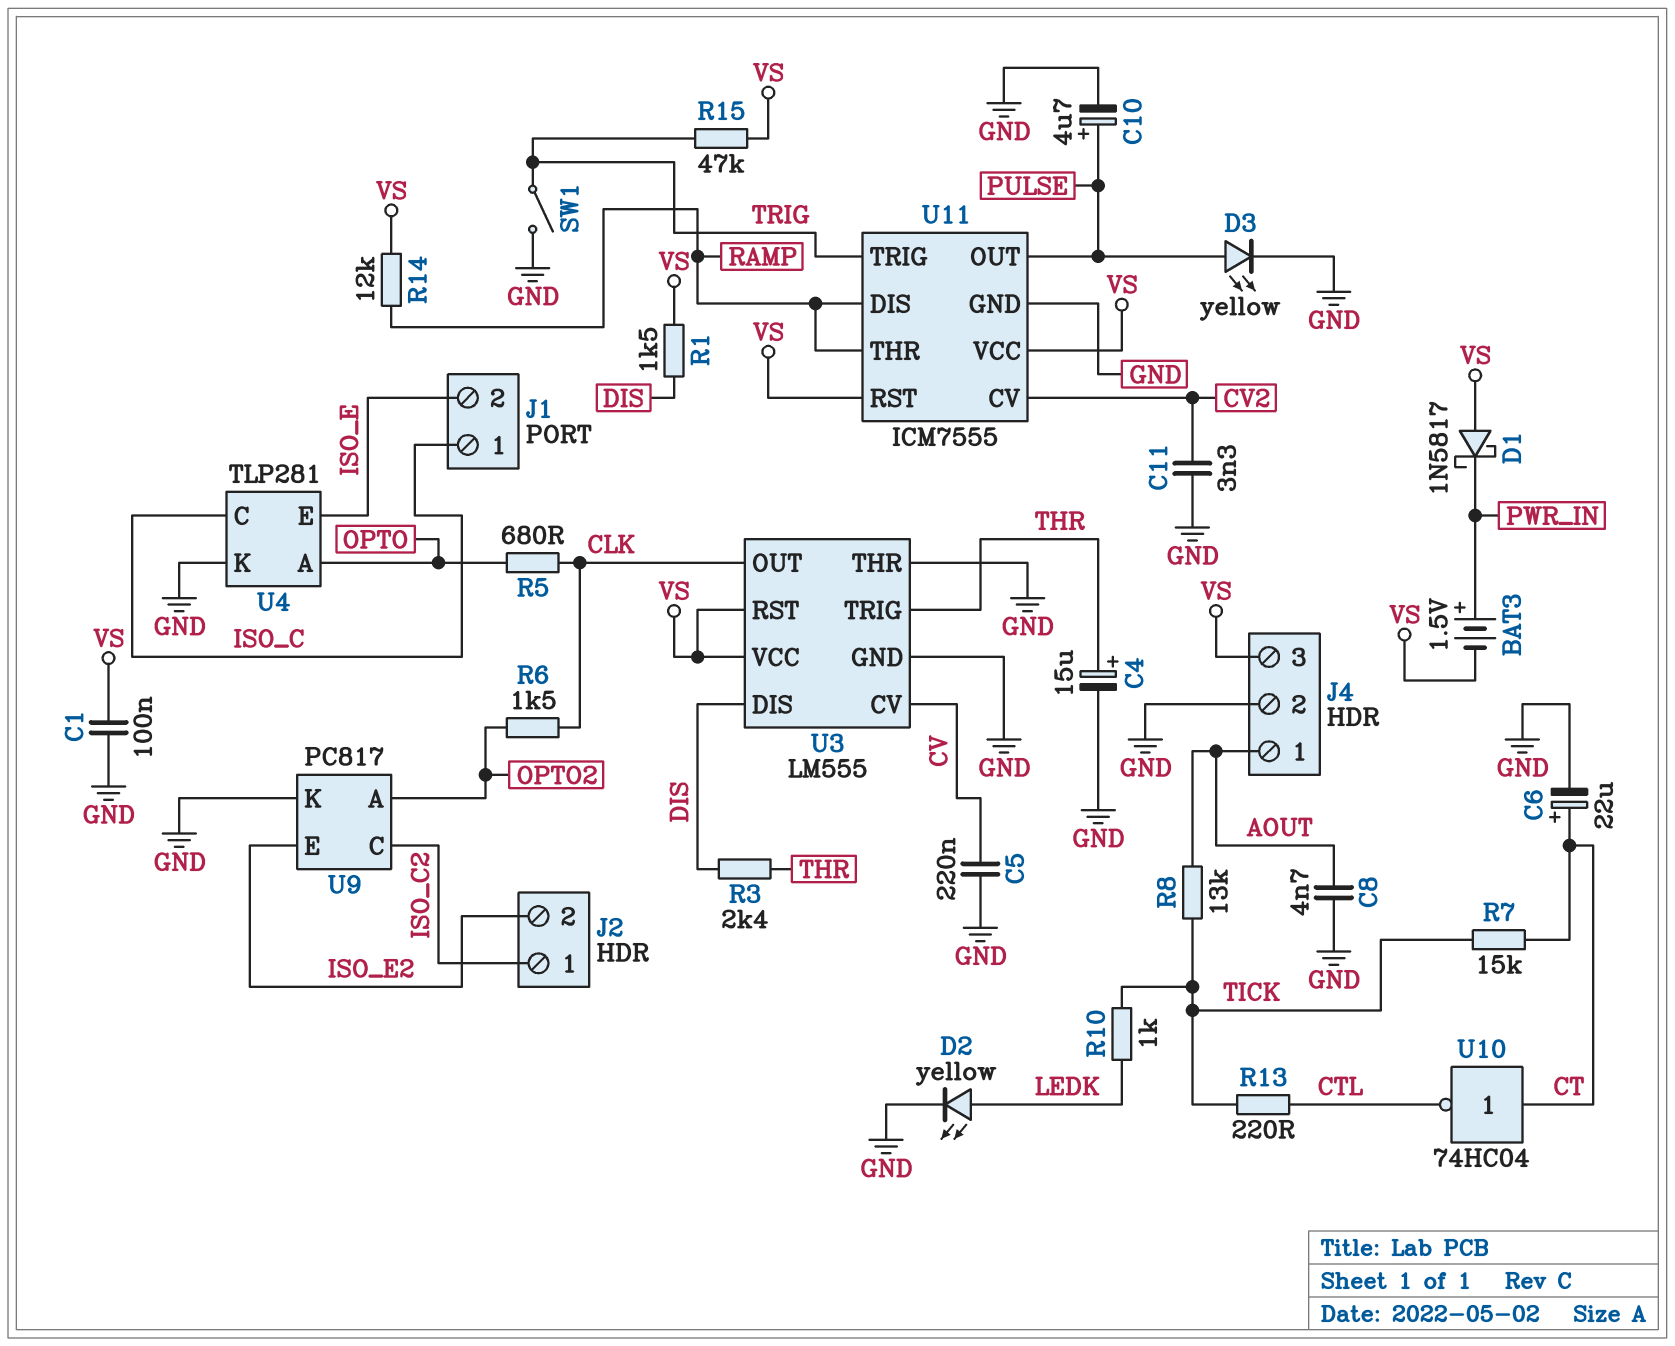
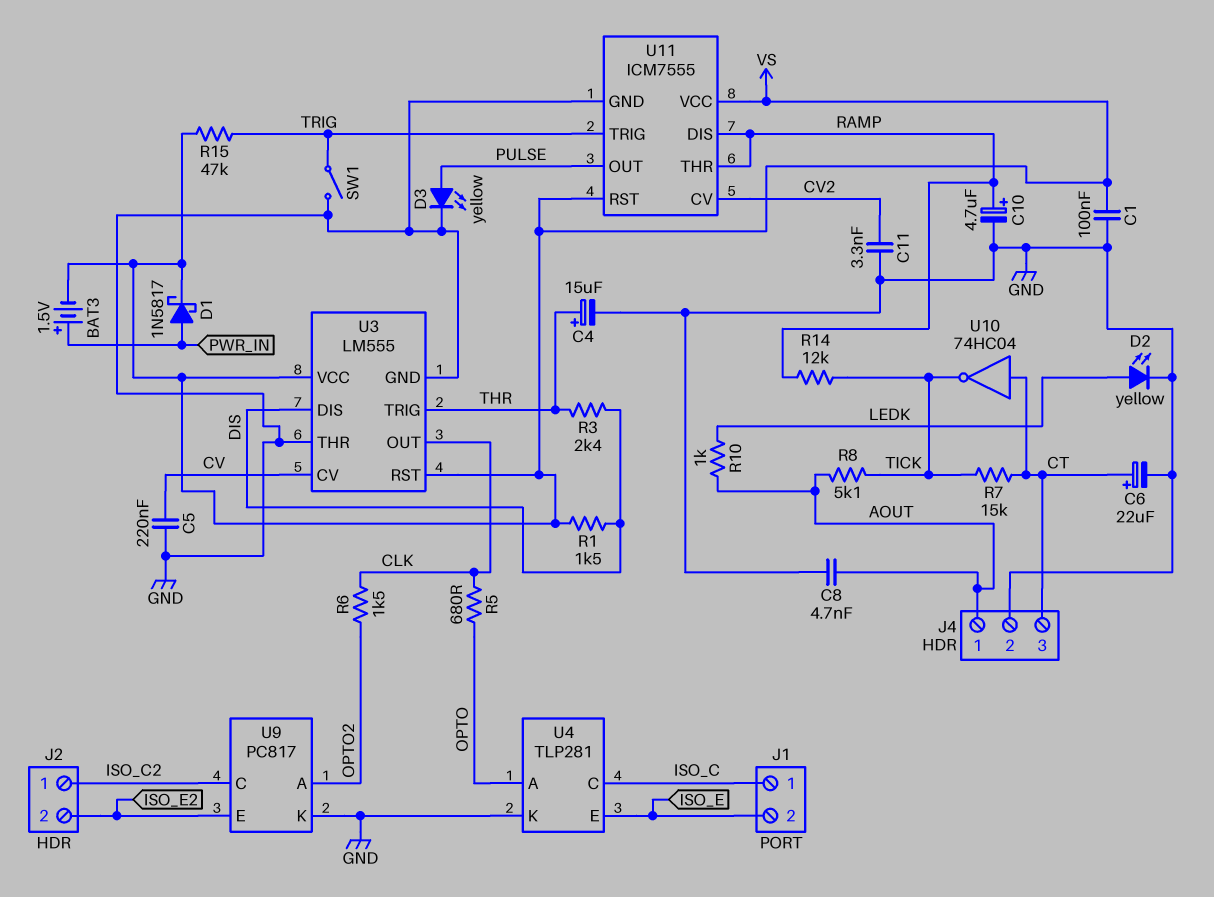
C10: 4.7uF (plus PULSE, minus GND) -> 4.7uF (plus RAMP, minus GND)
D1: schottky 1N5817 (A VS, K PWR_IN) -> schottky 1N5817 (A PWR_IN, K VS)
J4 pin 3: VS -> CT
R8: 13k (AOUT, TICK) -> 5.1k (AOUT, TICK)
R10: 1k (LEDK, TICK) -> 1k (AOUT, LEDK)
R13: 220 (CTL, TICK) -> none
R14: 12k (RAMP, VS) -> 12k (RAMP, TICK)
U10: NOT 74HC04 (in CT, out CTL) -> NOT 74HC04 (in CT, out TICK)

